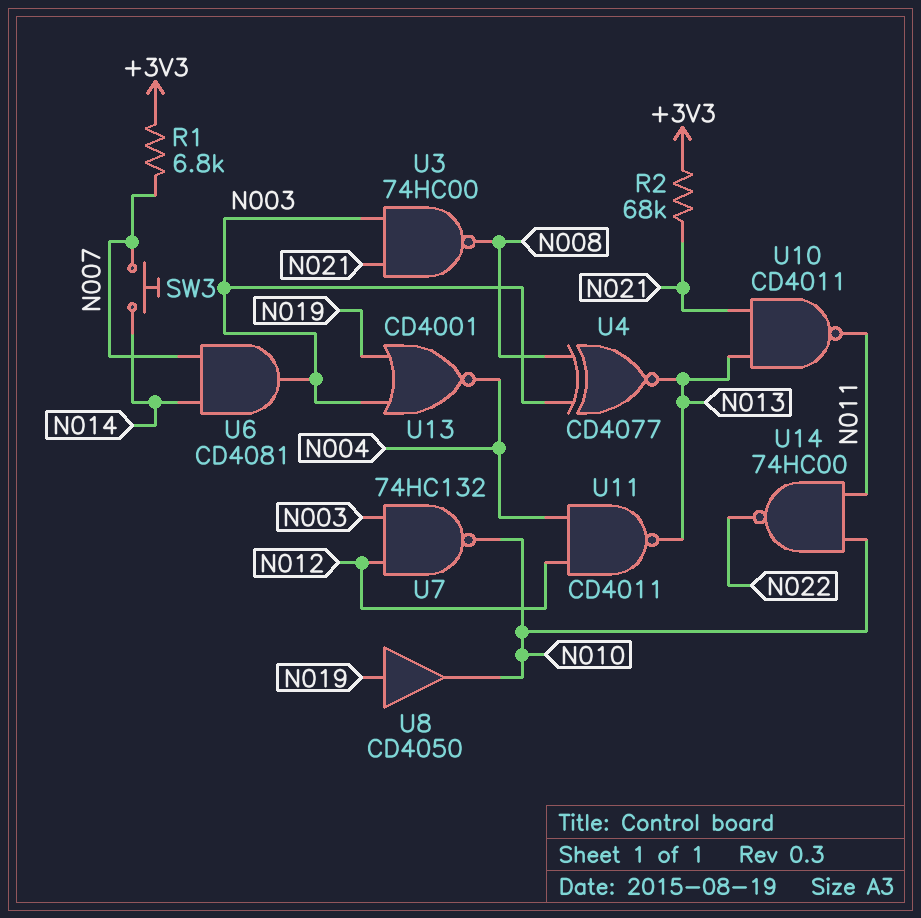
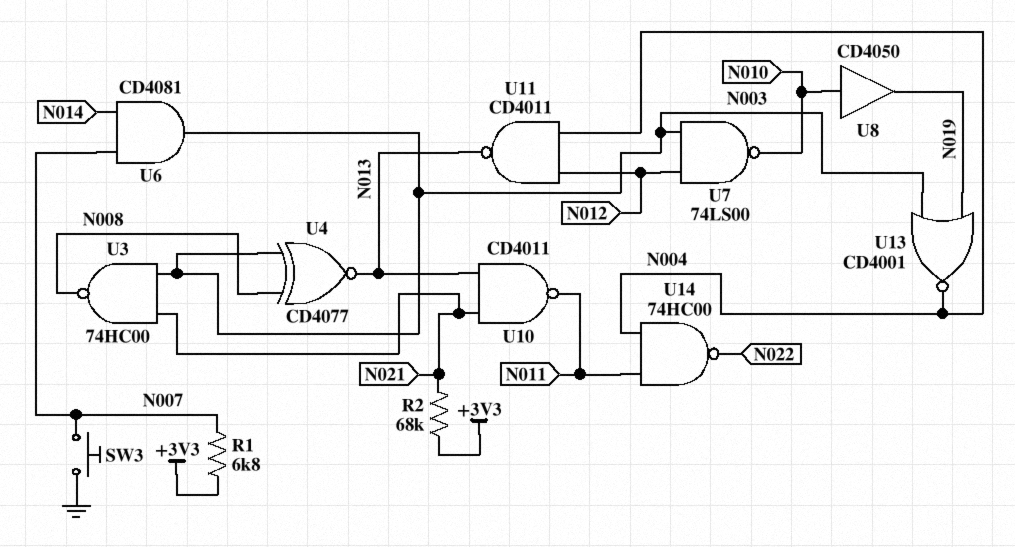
SW3: button (N007, N014) -> button (GND, N007)
U7: NAND 74HC132 (in N003, in N012, out N010) -> NAND 74LS00 (in N003, in N012, out N010)
U8: buffer CD4050 (in N019, out N010) -> buffer CD4050 (in N010, out N019)
U14: NAND 74HC00 (in N010, in N011, out N022) -> NAND 74HC00 (in N004, in N011, out N022)

